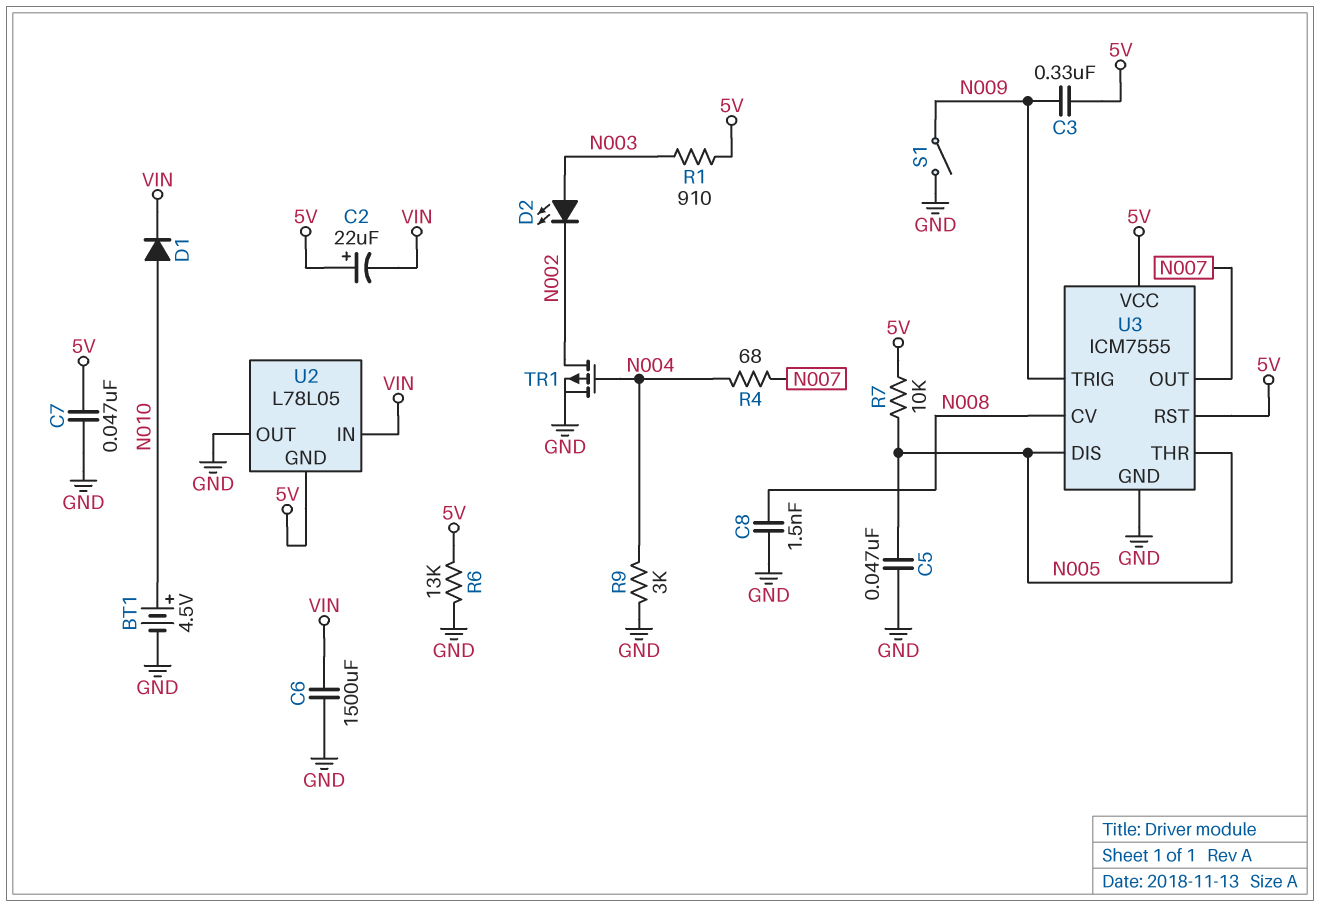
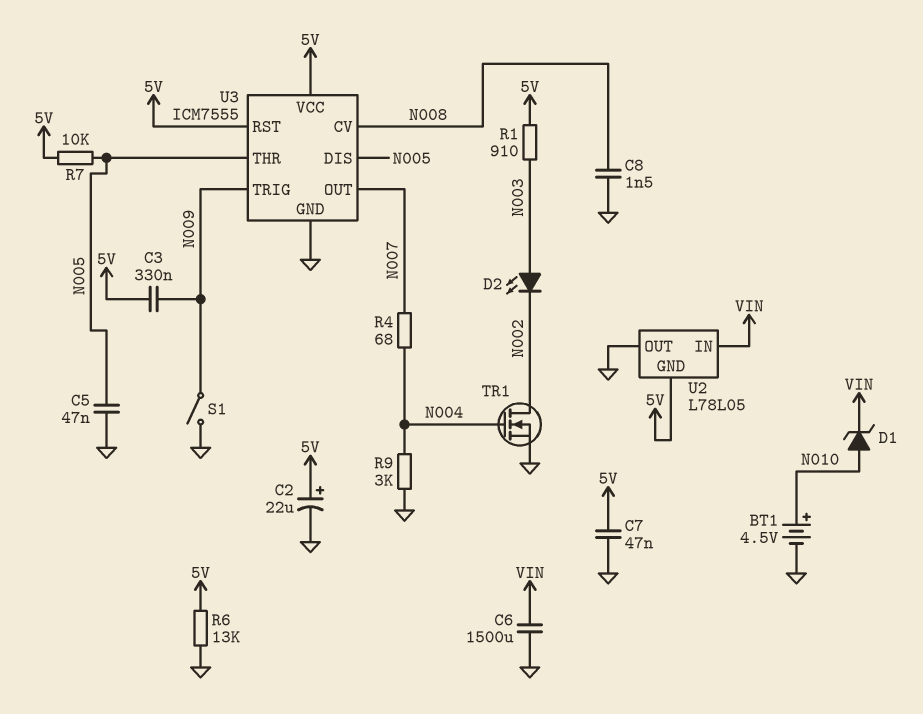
C2: 22uF (plus 5V, minus VIN) -> 22uF (plus 5V, minus GND)
D1: diode (A N010, K VIN) -> zener (A N010, K VIN)
TR1: PMOS (G N004, D N002, S GND) -> NMOS (G N004, D N002, S GND)

